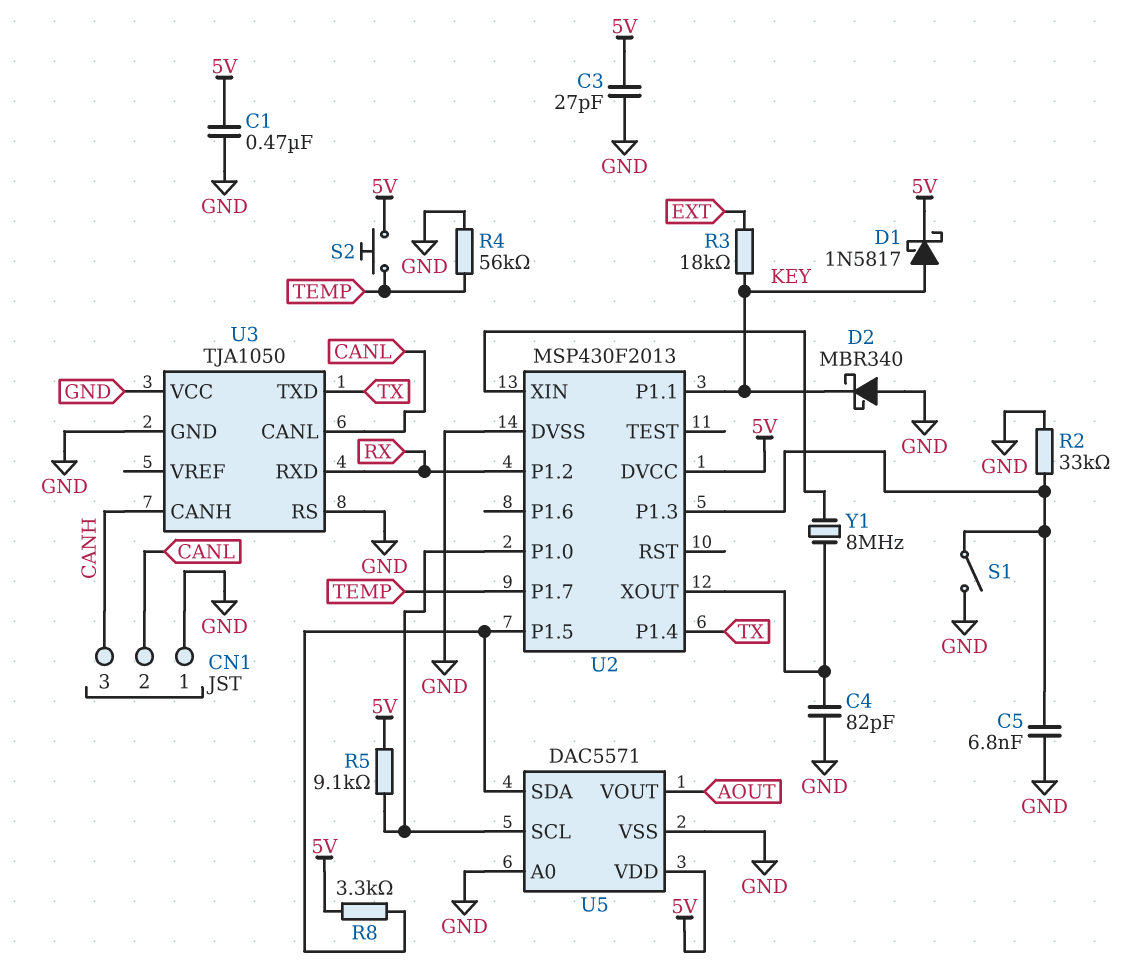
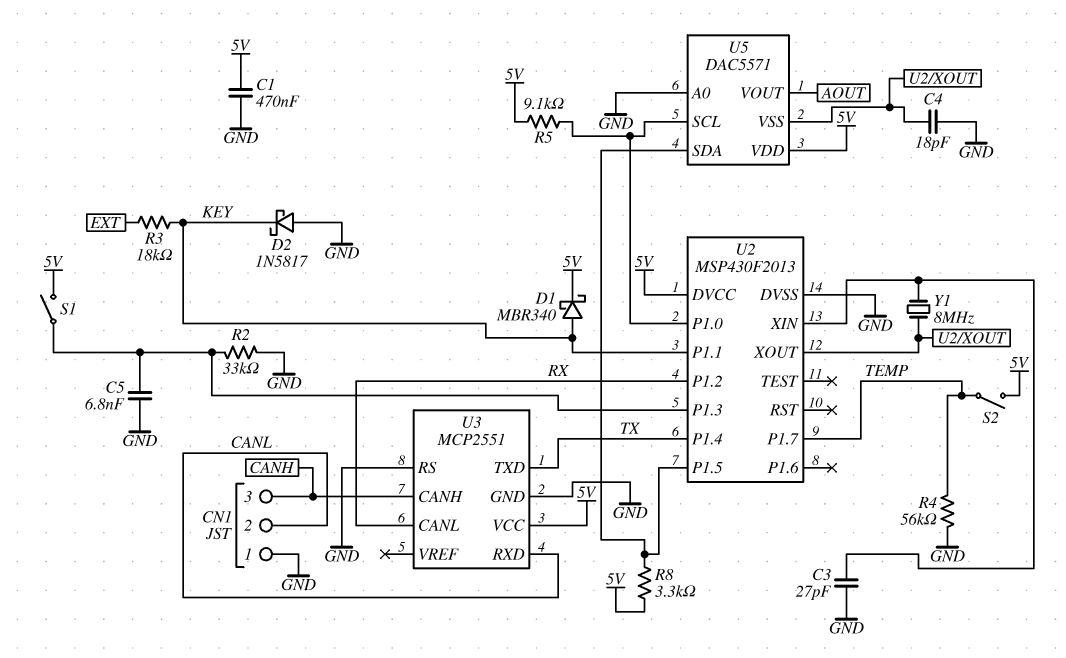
C3: 27pF (5V, GND) -> 27pF (GND, U2/XIN)
C4: 82pF (GND, U2/XOUT) -> 18pF (GND, U2/XOUT)
D1: schottky 1N5817 (A KEY, K 5V) -> schottky MBR340 (A KEY, K 5V)
D2: schottky MBR340 (A GND, K KEY) -> schottky 1N5817 (A GND, K KEY)
S1: switch (GND, U2/P1.3) -> switch (5V, U2/P1.3)
S2: button (5V, TEMP) -> switch (5V, TEMP)
U3: TJA1050 -> MCP2551
U3 pin CANL: CANL -> RX
U3 pin RXD: RX -> CANL
U3 pin VCC: GND -> 5V
U5 pin VSS: GND -> U2/XOUT

